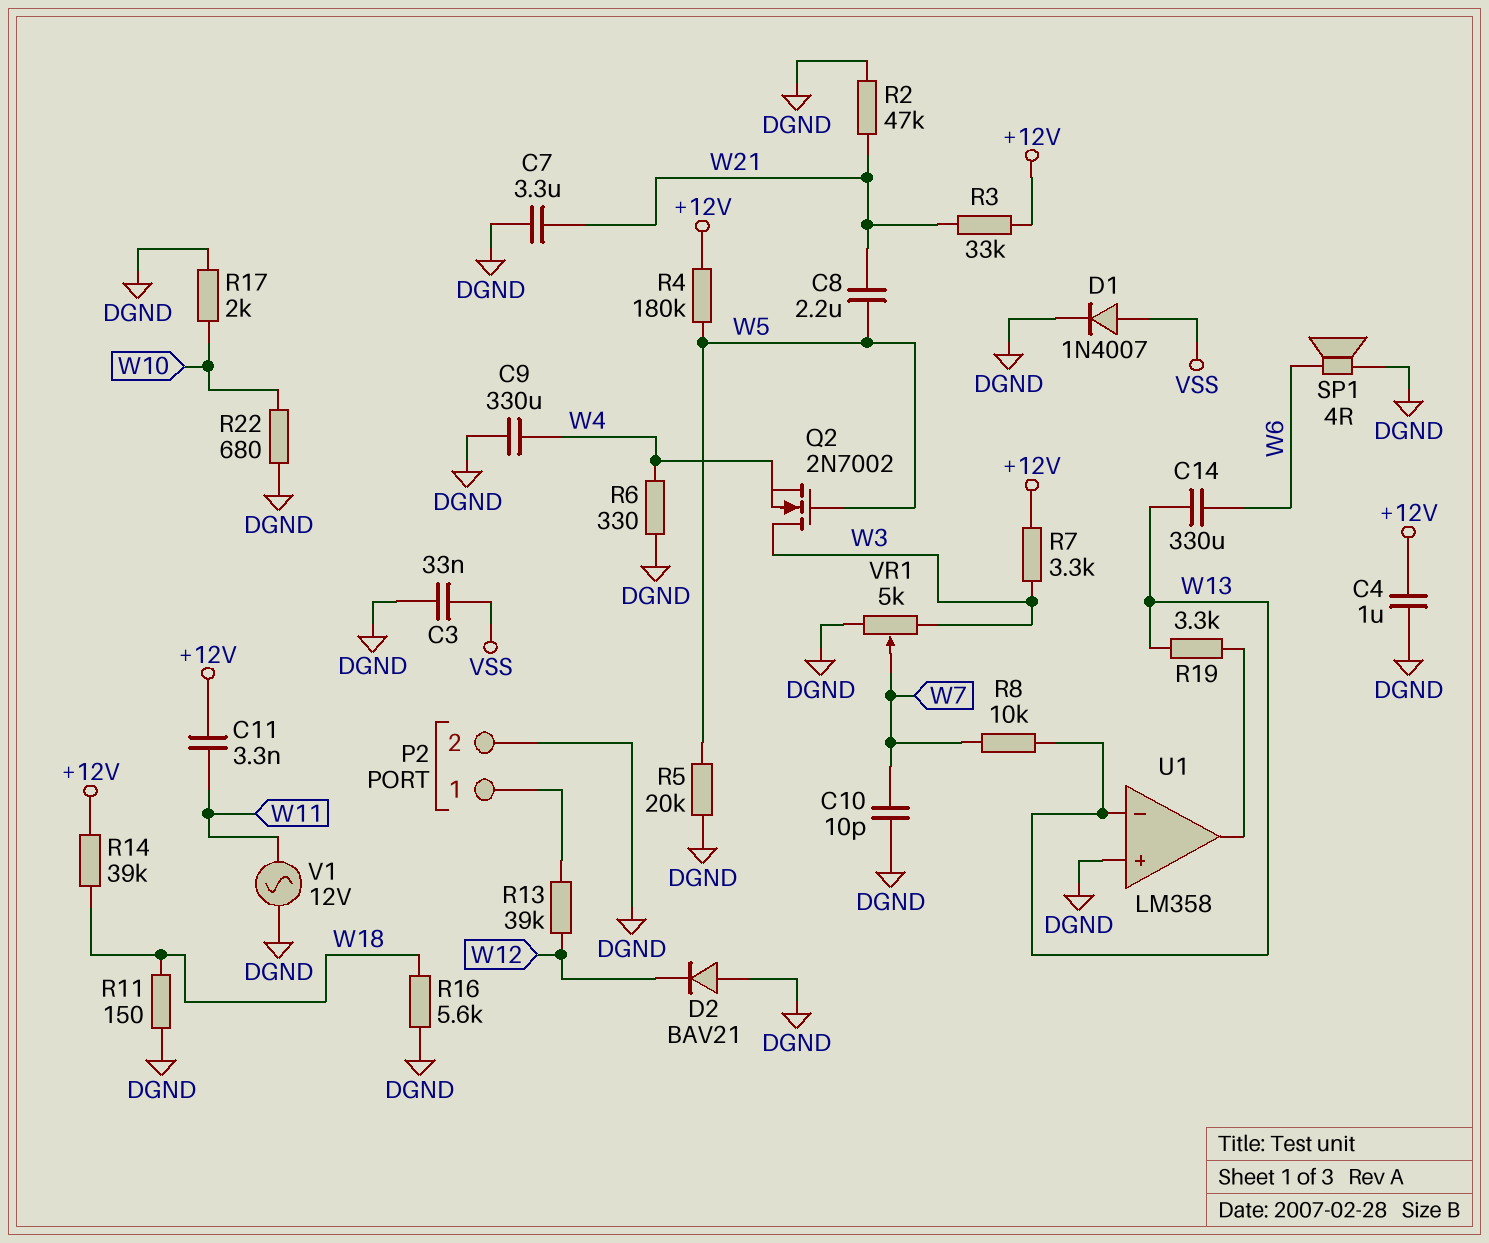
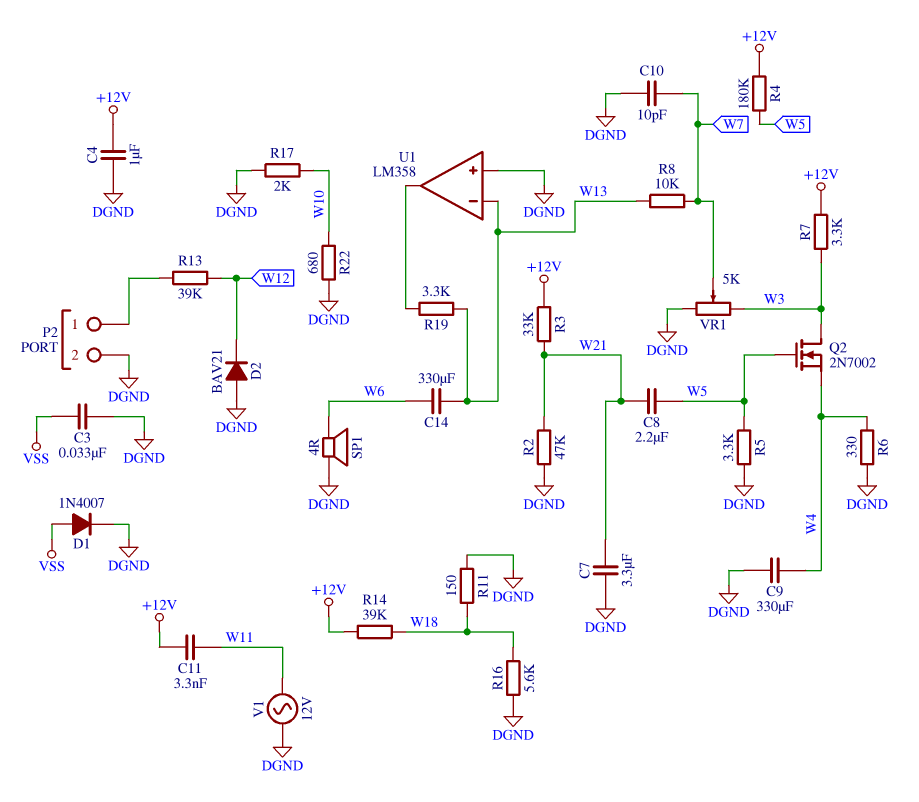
R5: 20k (DGND, W5) -> 3.3k (DGND, W5)

